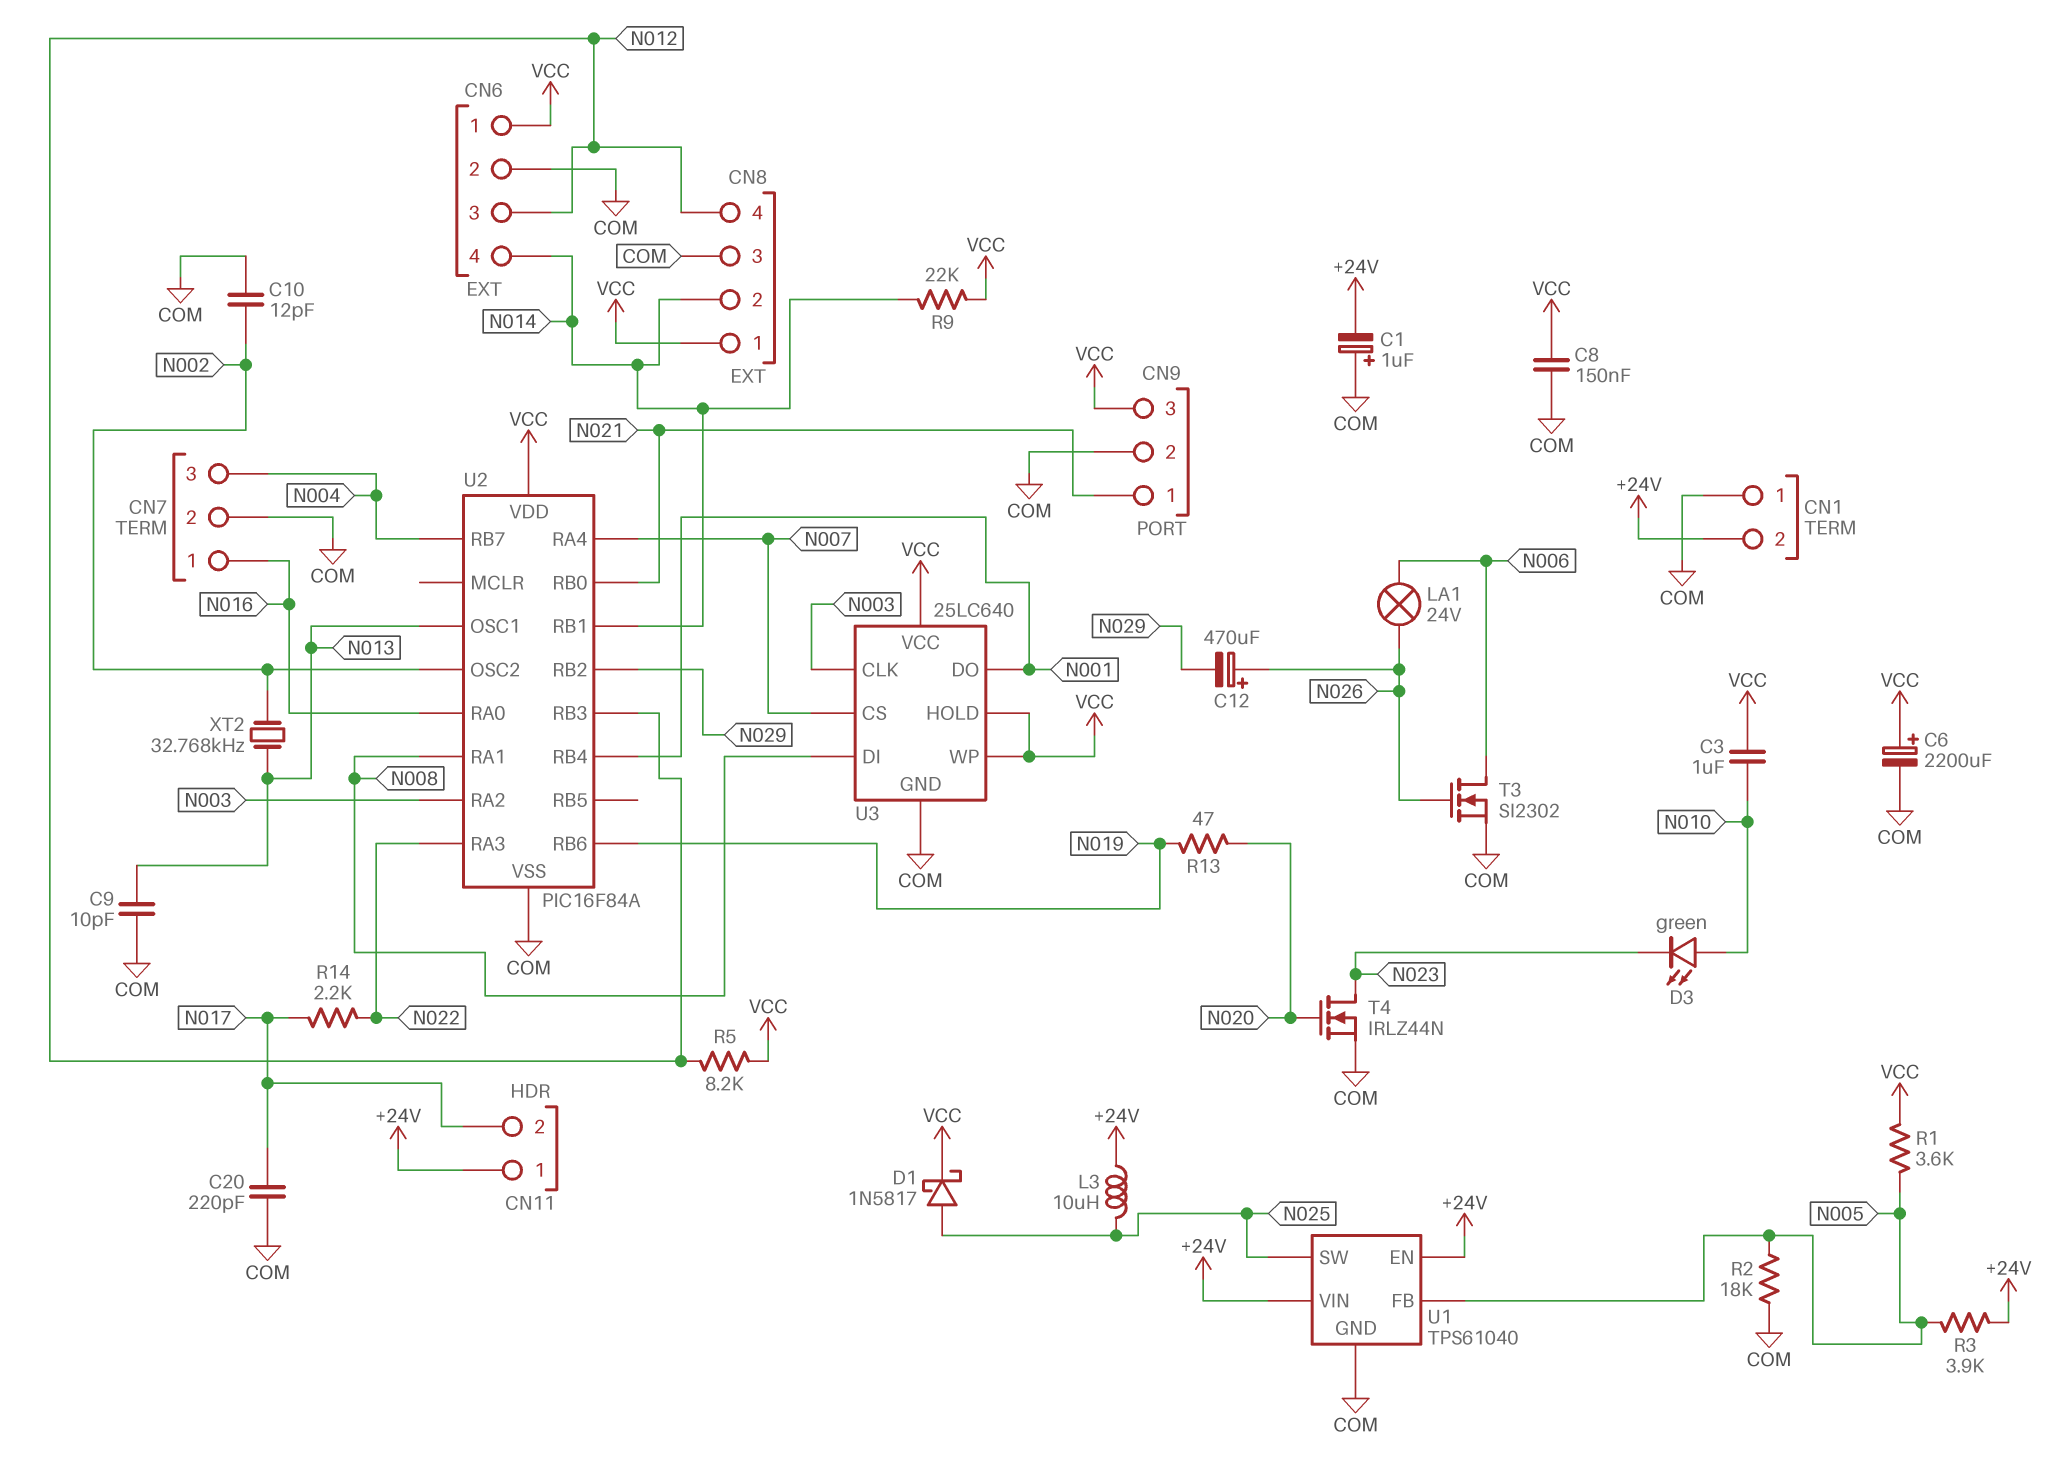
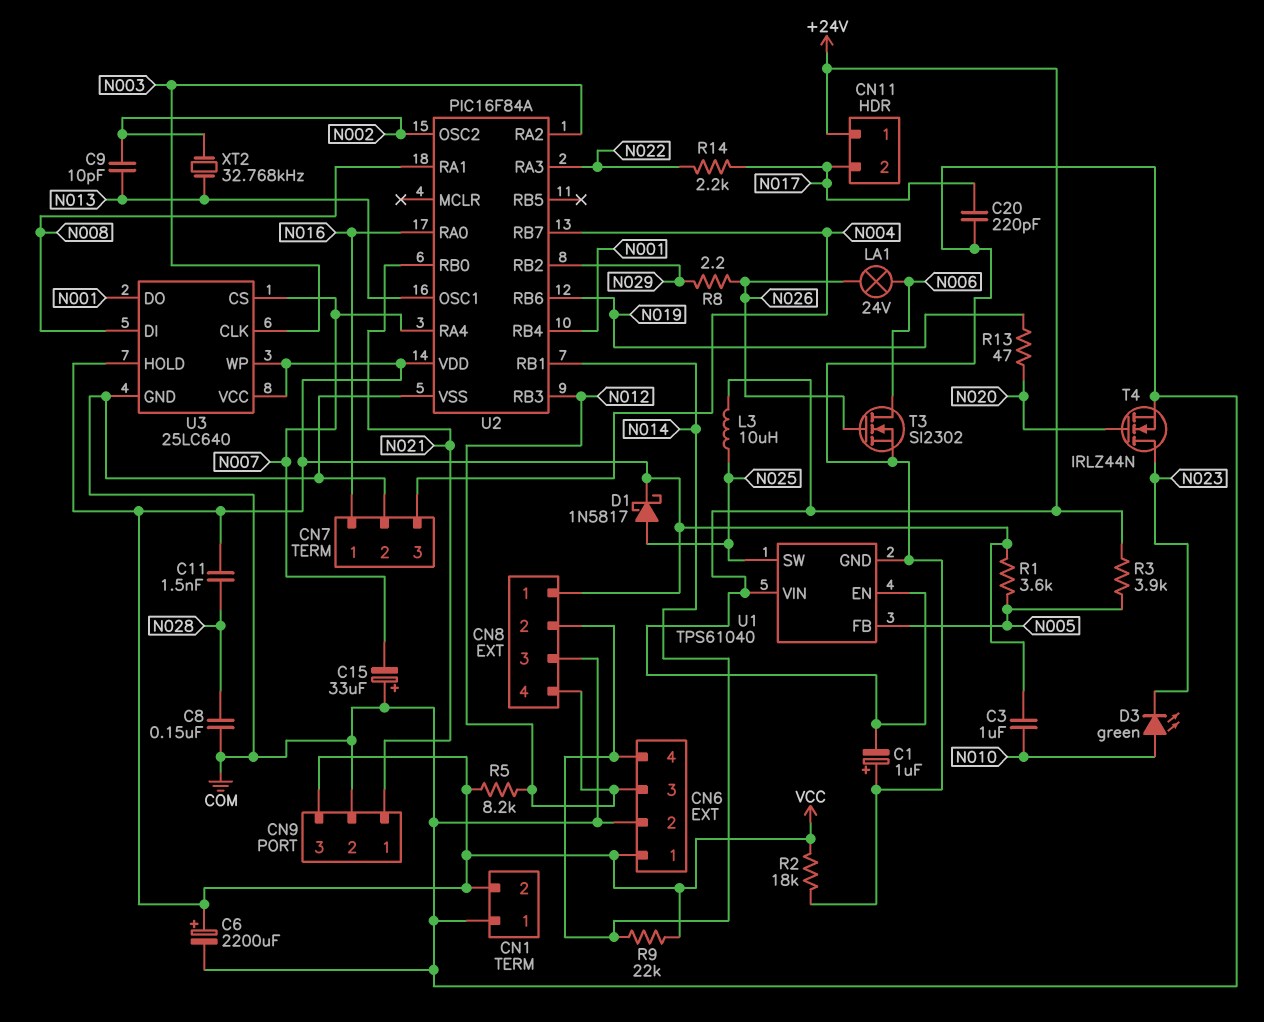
C8: 150nF (COM, VCC) -> 150nF (COM, N028)
C9: 10pF (COM, N013) -> 10pF (N002, N013)
C10: 12pF (COM, N002) -> none
C11: none -> 1.5nF (N028, VCC)
C12: 470uF (plus N026, minus N029) -> none
C15: none -> 33uF (plus COM, minus N007)
CN1 pin 2: +24V -> VCC
R2: 18k (COM, N005) -> 18k (COM, VCC)
R8: none -> 2.2 (N026, N029)

